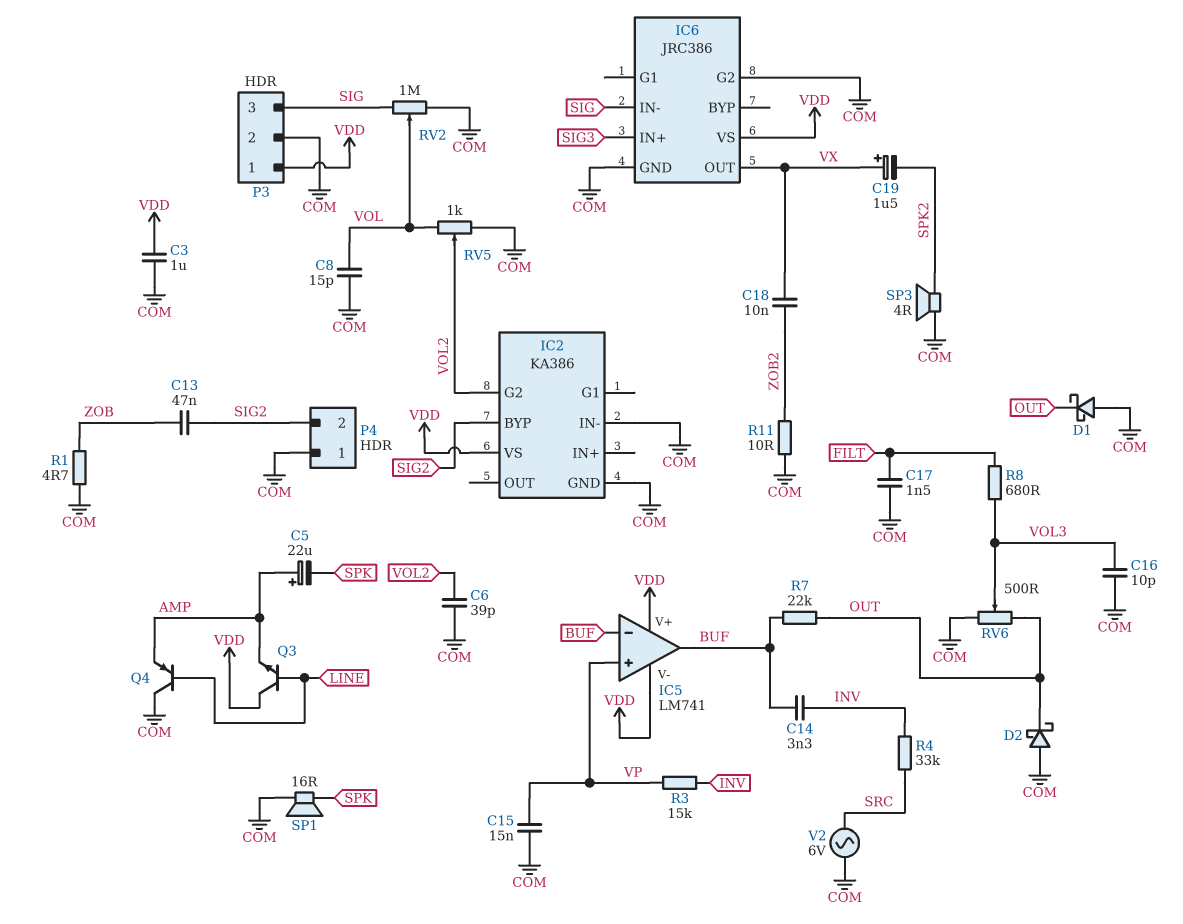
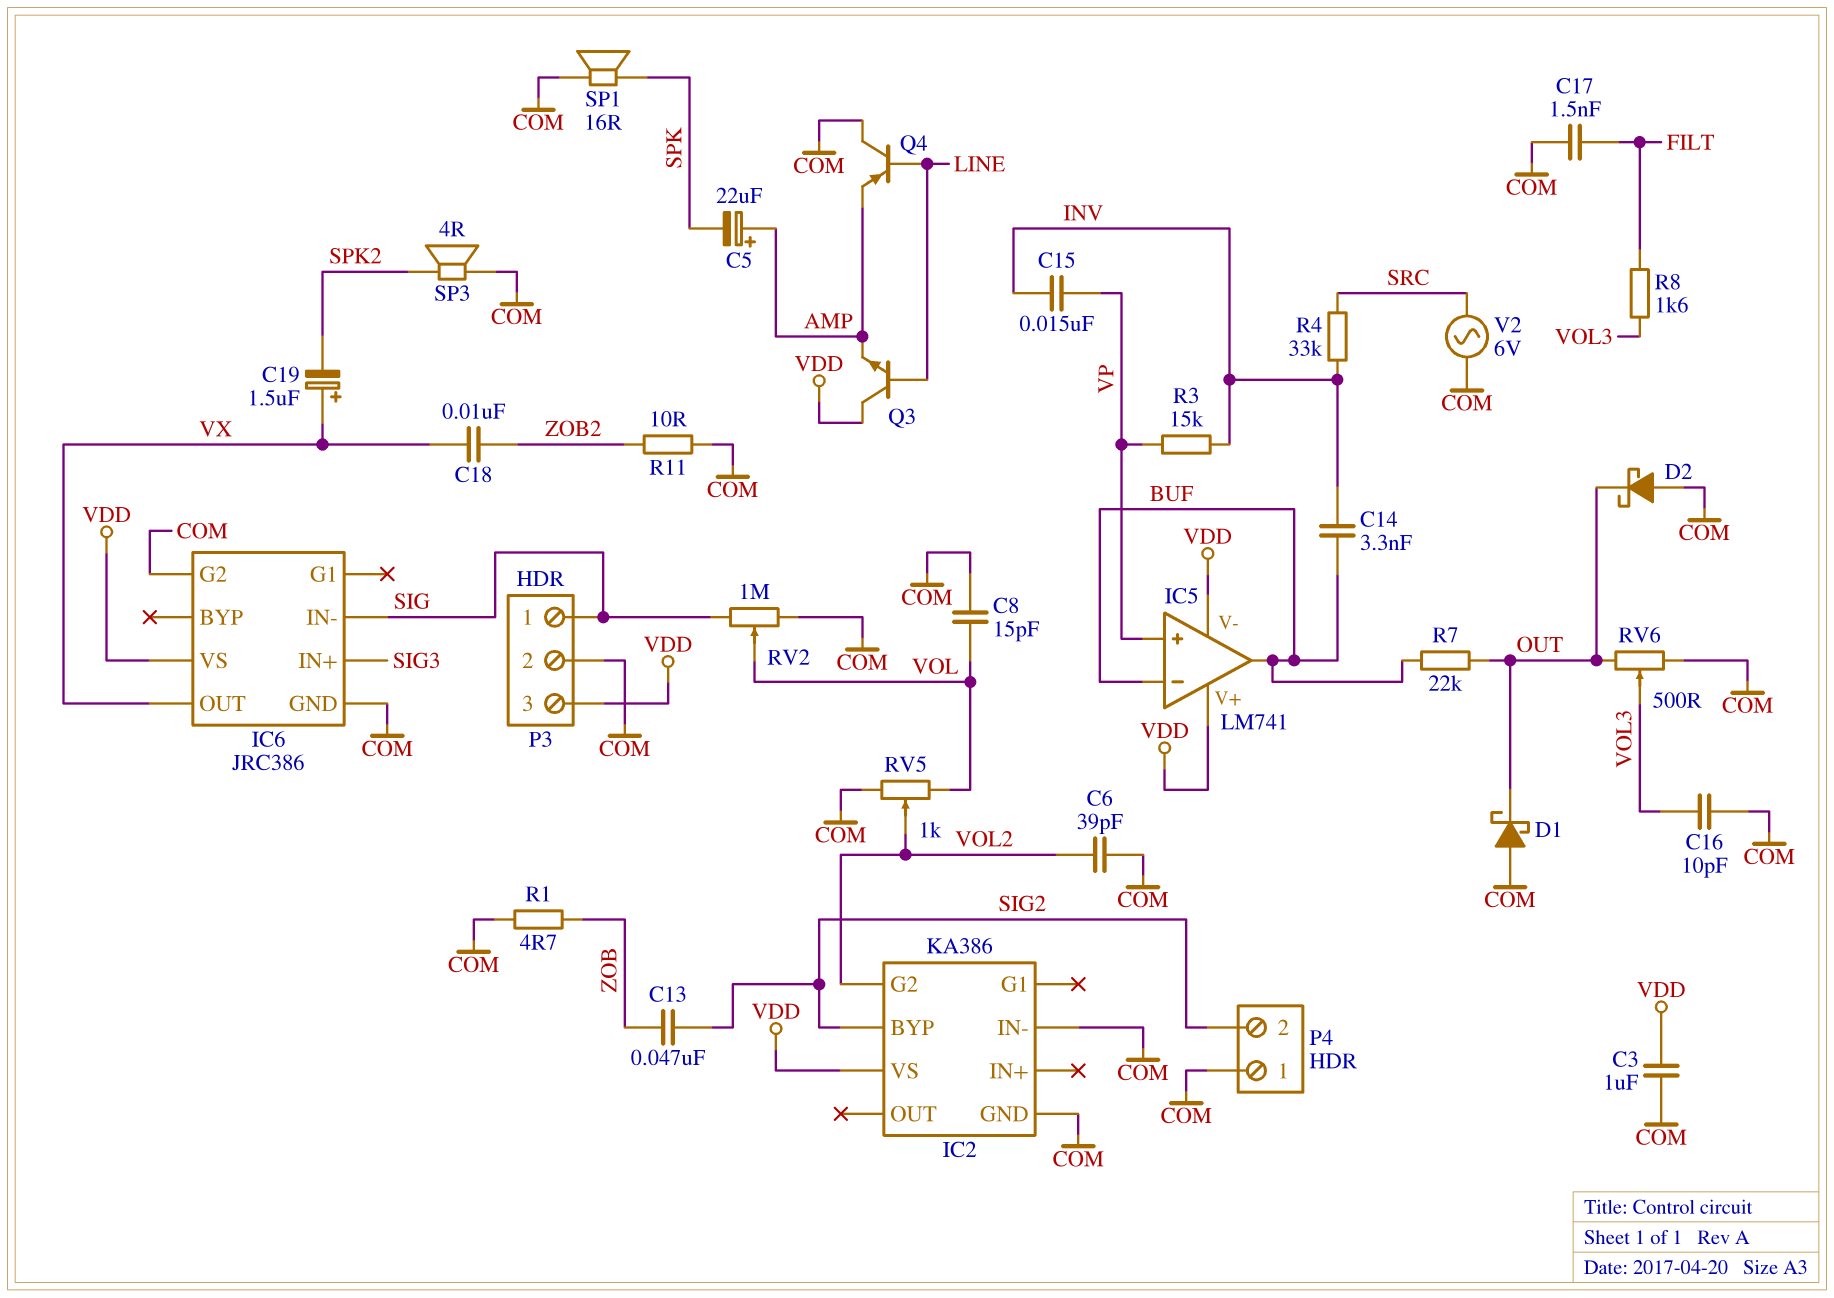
C15: 15nF (COM, VP) -> 15nF (INV, VP)
P3 pin 1: VDD -> SIG
P3 pin 3: SIG -> VDD
R8: 680 (FILT, VOL3) -> 1.6k (FILT, VOL3)

